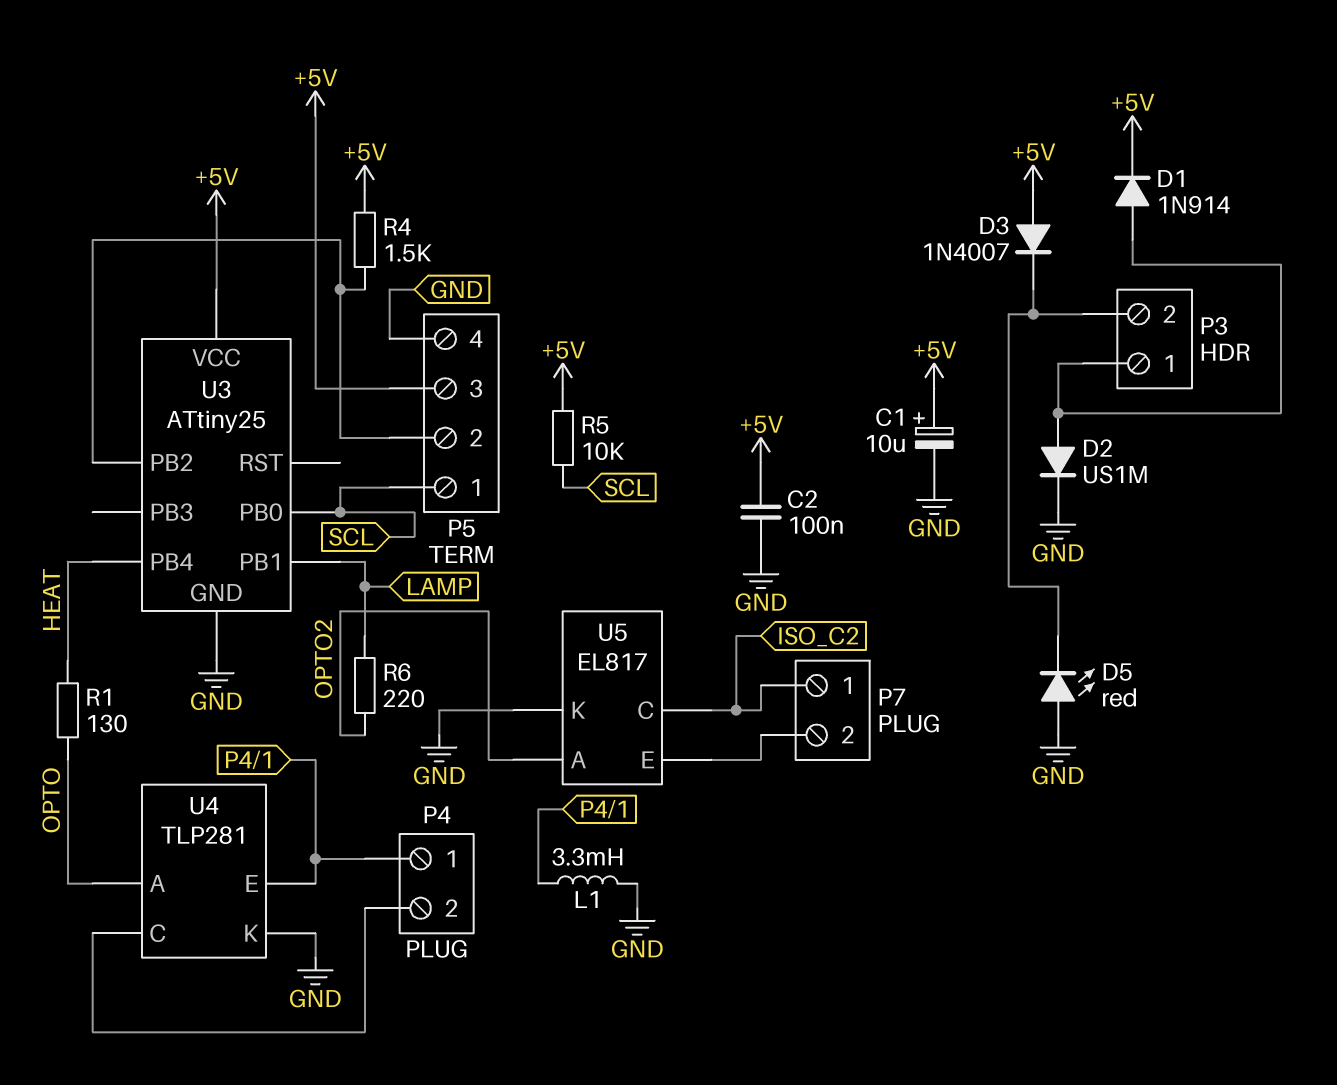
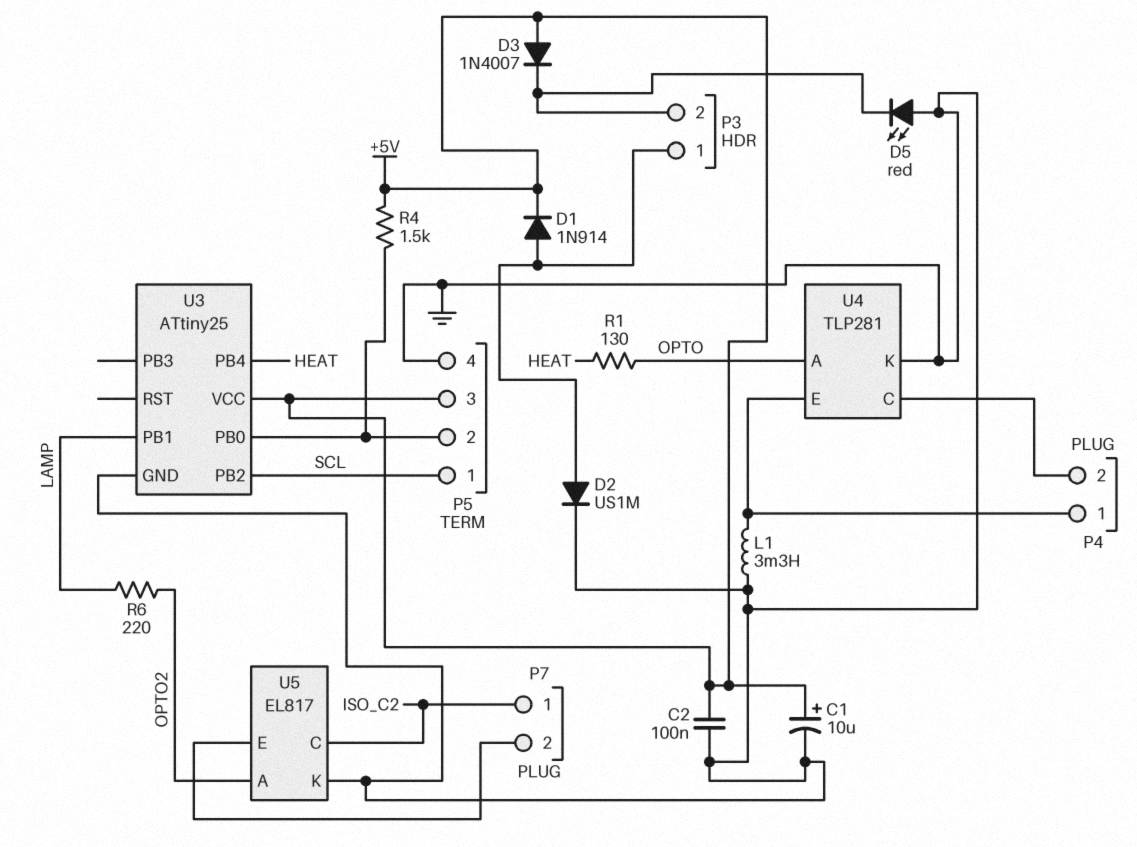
R5: 10k (+5V, SCL) -> none
U3 pin PB0: SCL -> P5/2
U3 pin PB2: P5/2 -> SCL

